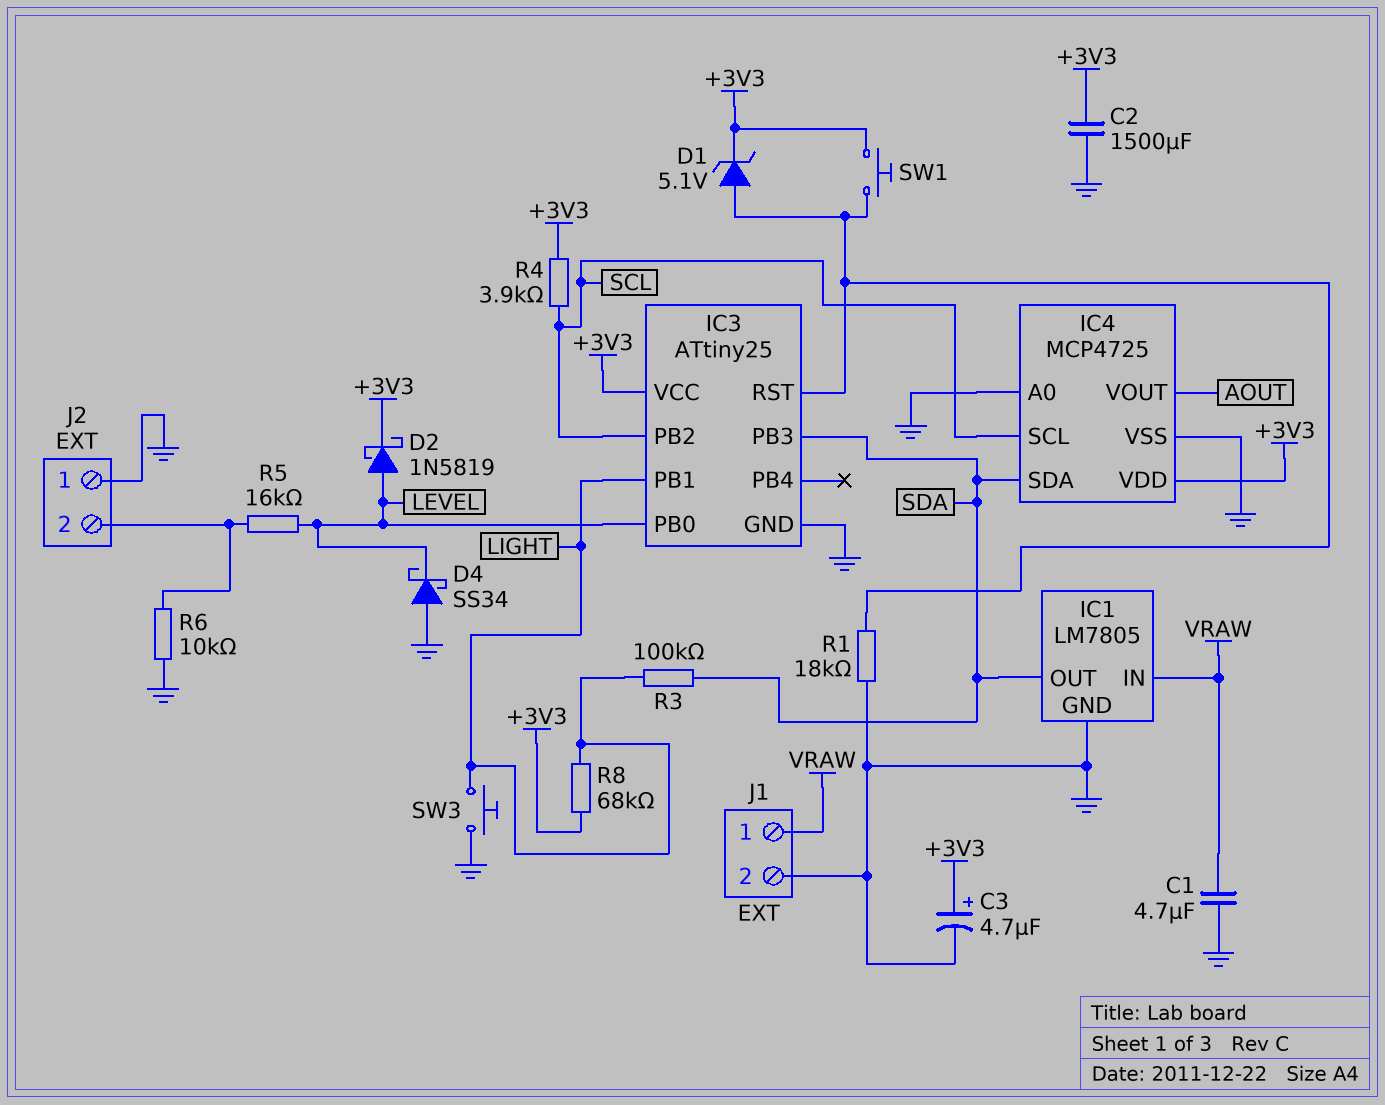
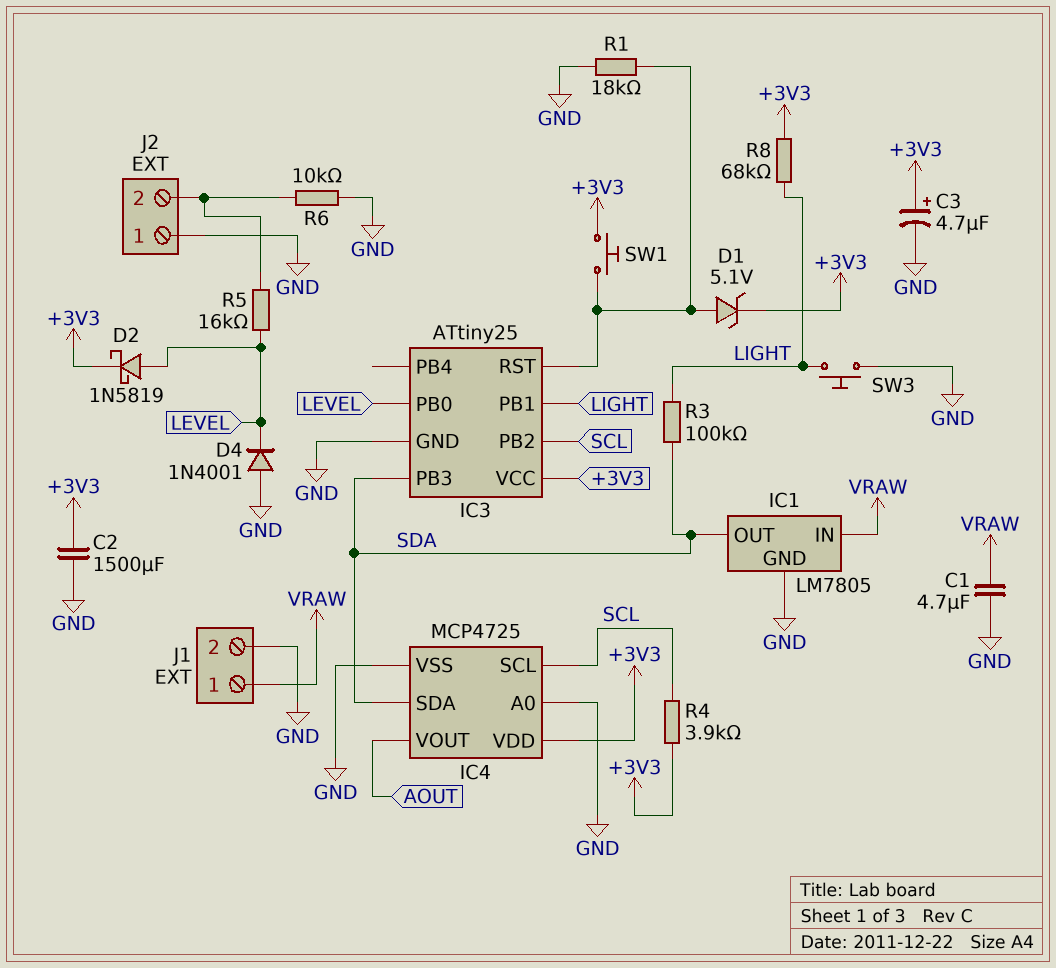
D4: schottky SS34 (A GND, K LEVEL) -> diode 1N4001 (A GND, K LEVEL)

